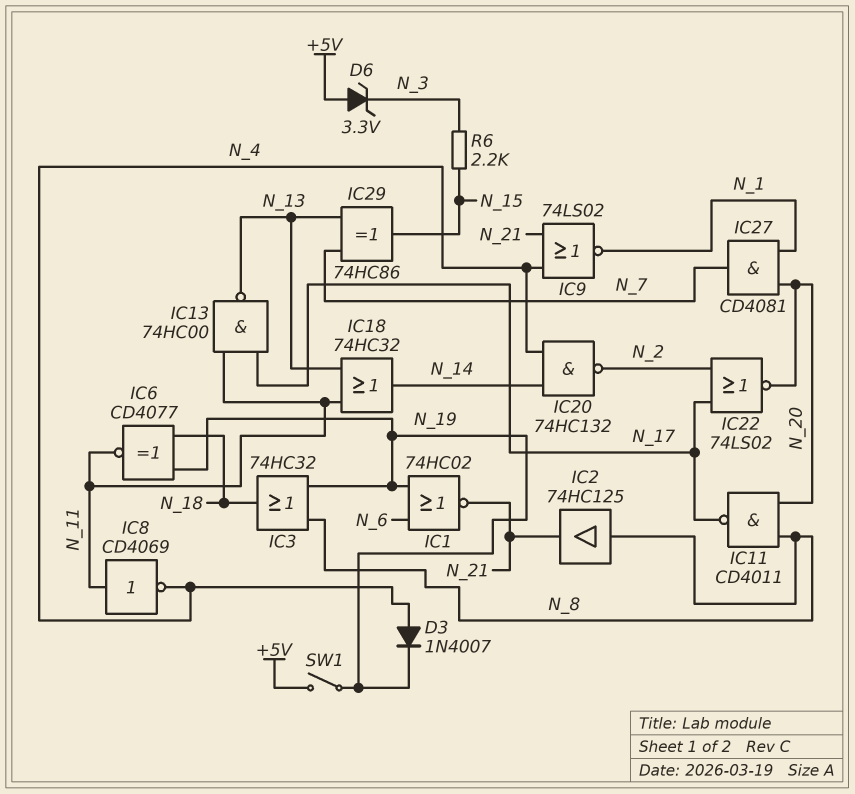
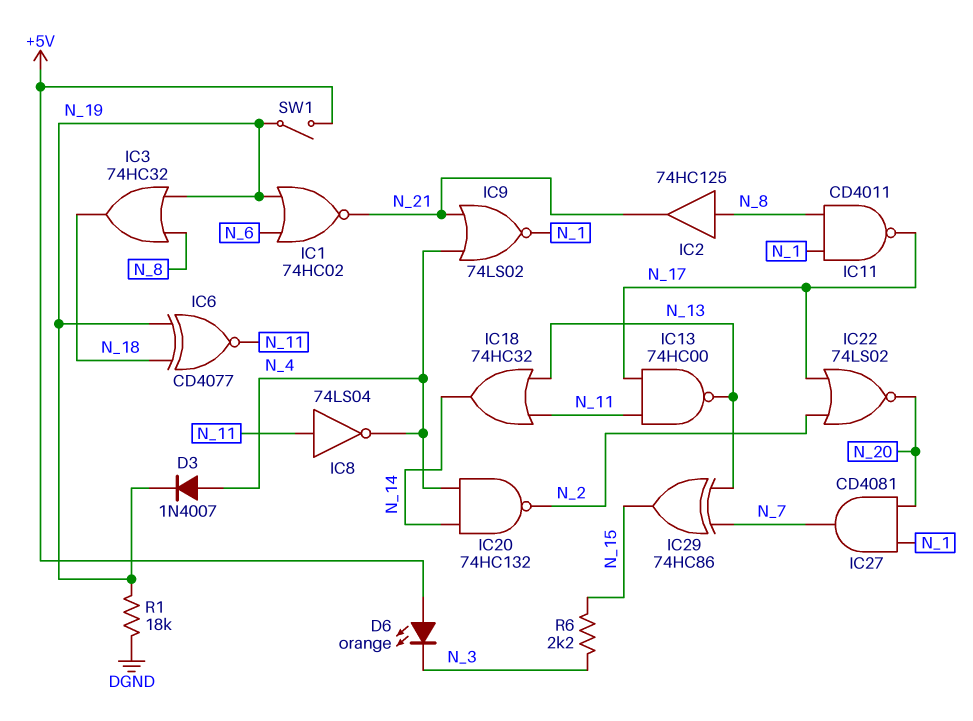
D6: zener 3.3V (A +5V, K N_3) -> LED orange (A +5V, K N_3)
IC8: NOT CD4069 (in N_11, out N_4) -> NOT 74LS04 (in N_11, out N_4)
IC11: NAND CD4011 (in N_8, in N_20, out N_17) -> NAND CD4011 (in N_1, in N_8, out N_17)
R1: none -> 18k (DGND, N_19)

